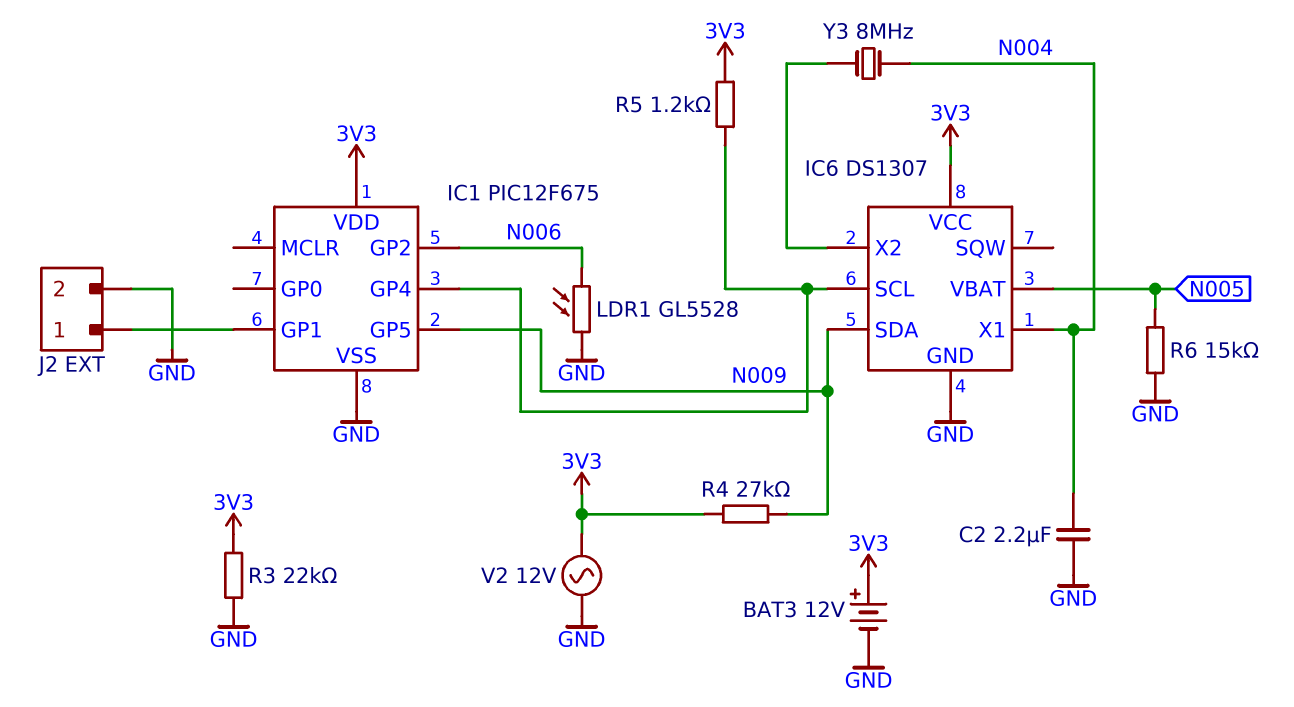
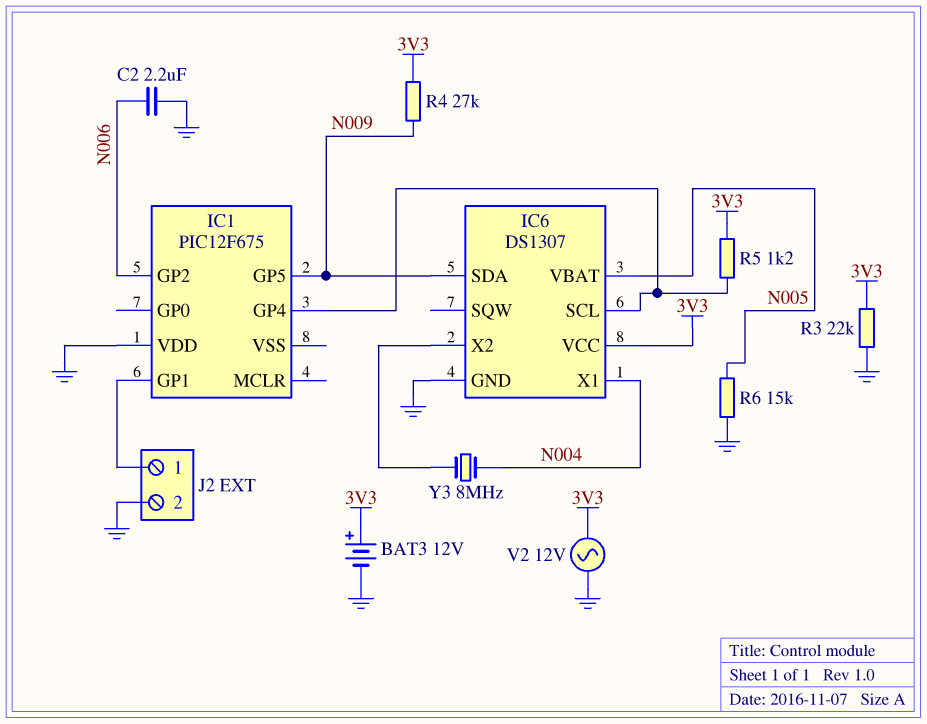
C2: 2.2uF (GND, N004) -> 2.2uF (GND, N006)
IC1 pin VDD: 3V3 -> GND
IC1 pin VSS: GND -> none
LDR1: GL5528 (GND, N006) -> none

